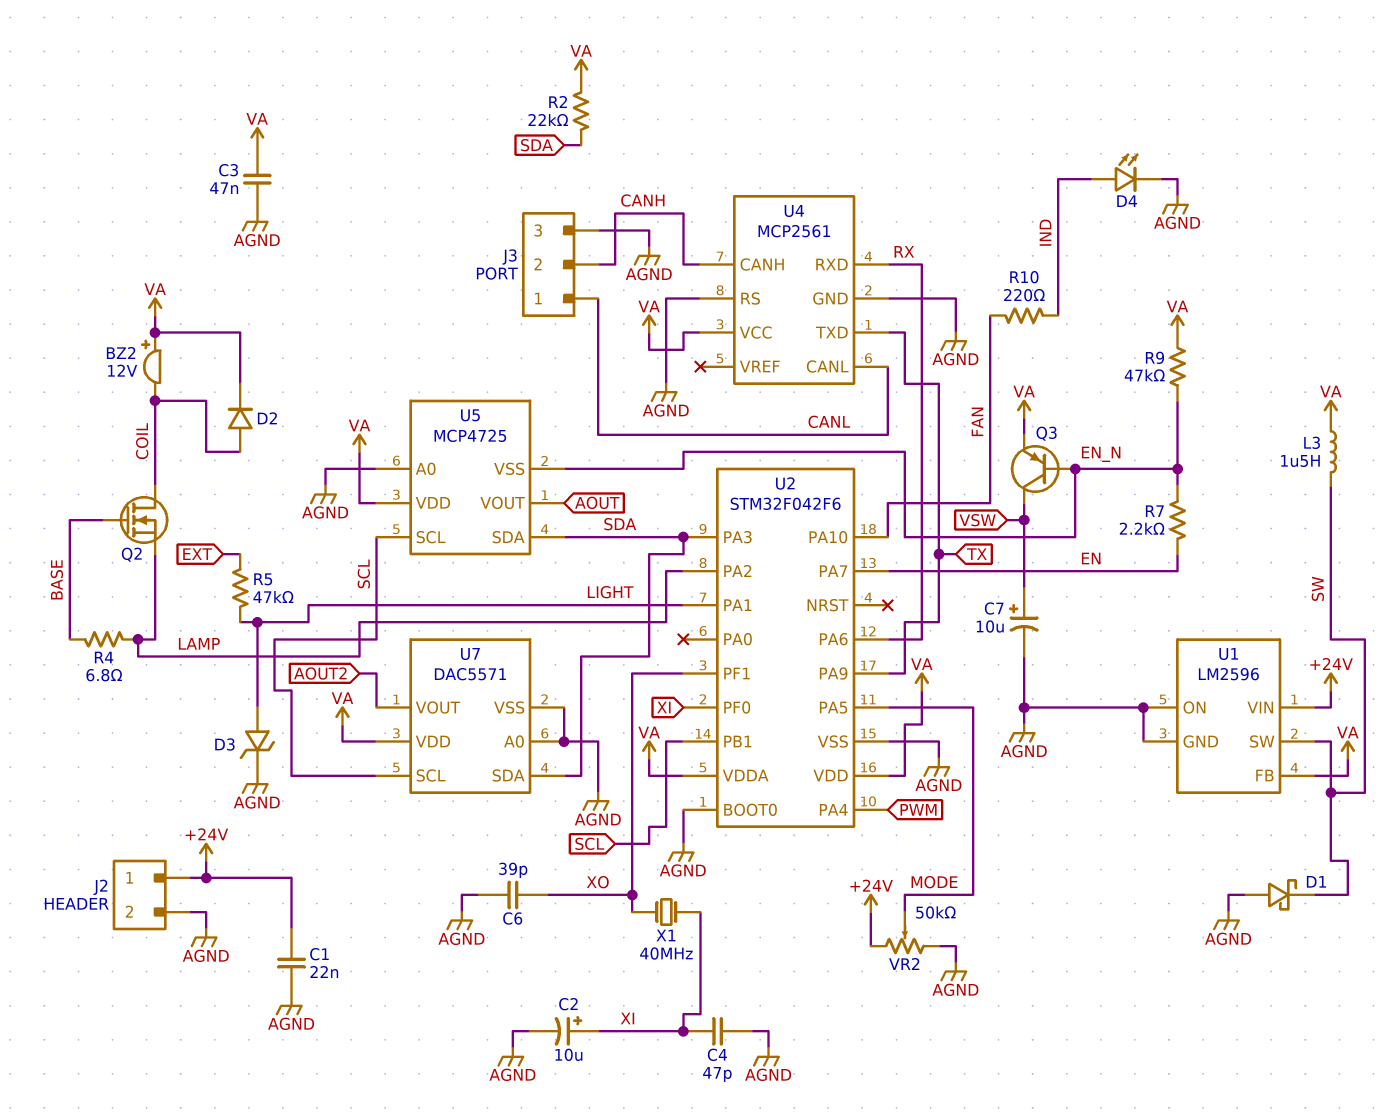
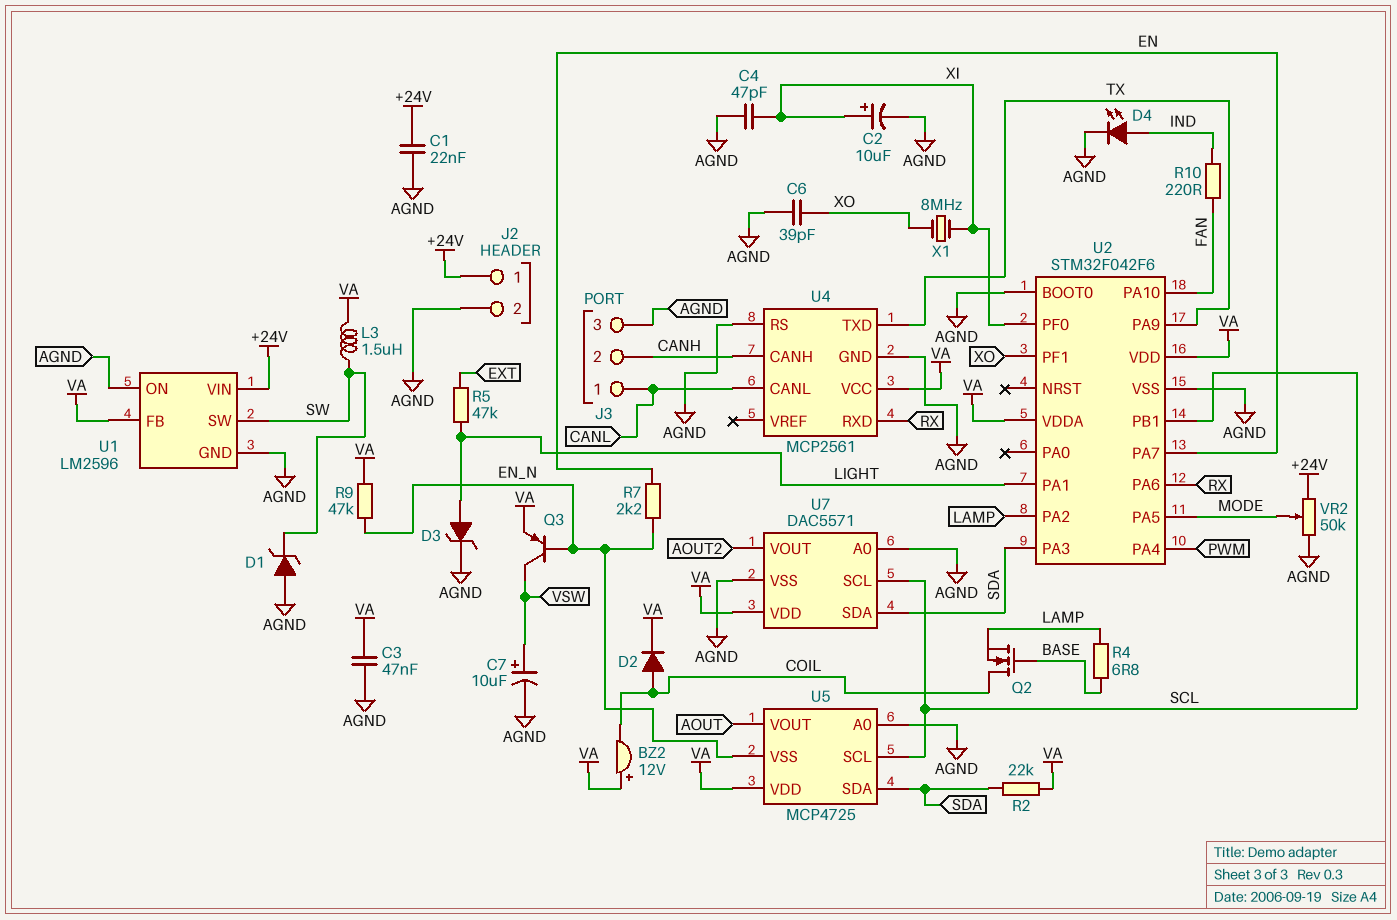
D1: schottky (A AGND, K SW) -> zener (A AGND, K SW)
X1: 40MHz (XI, XO) -> 8MHz (XI, XO)

